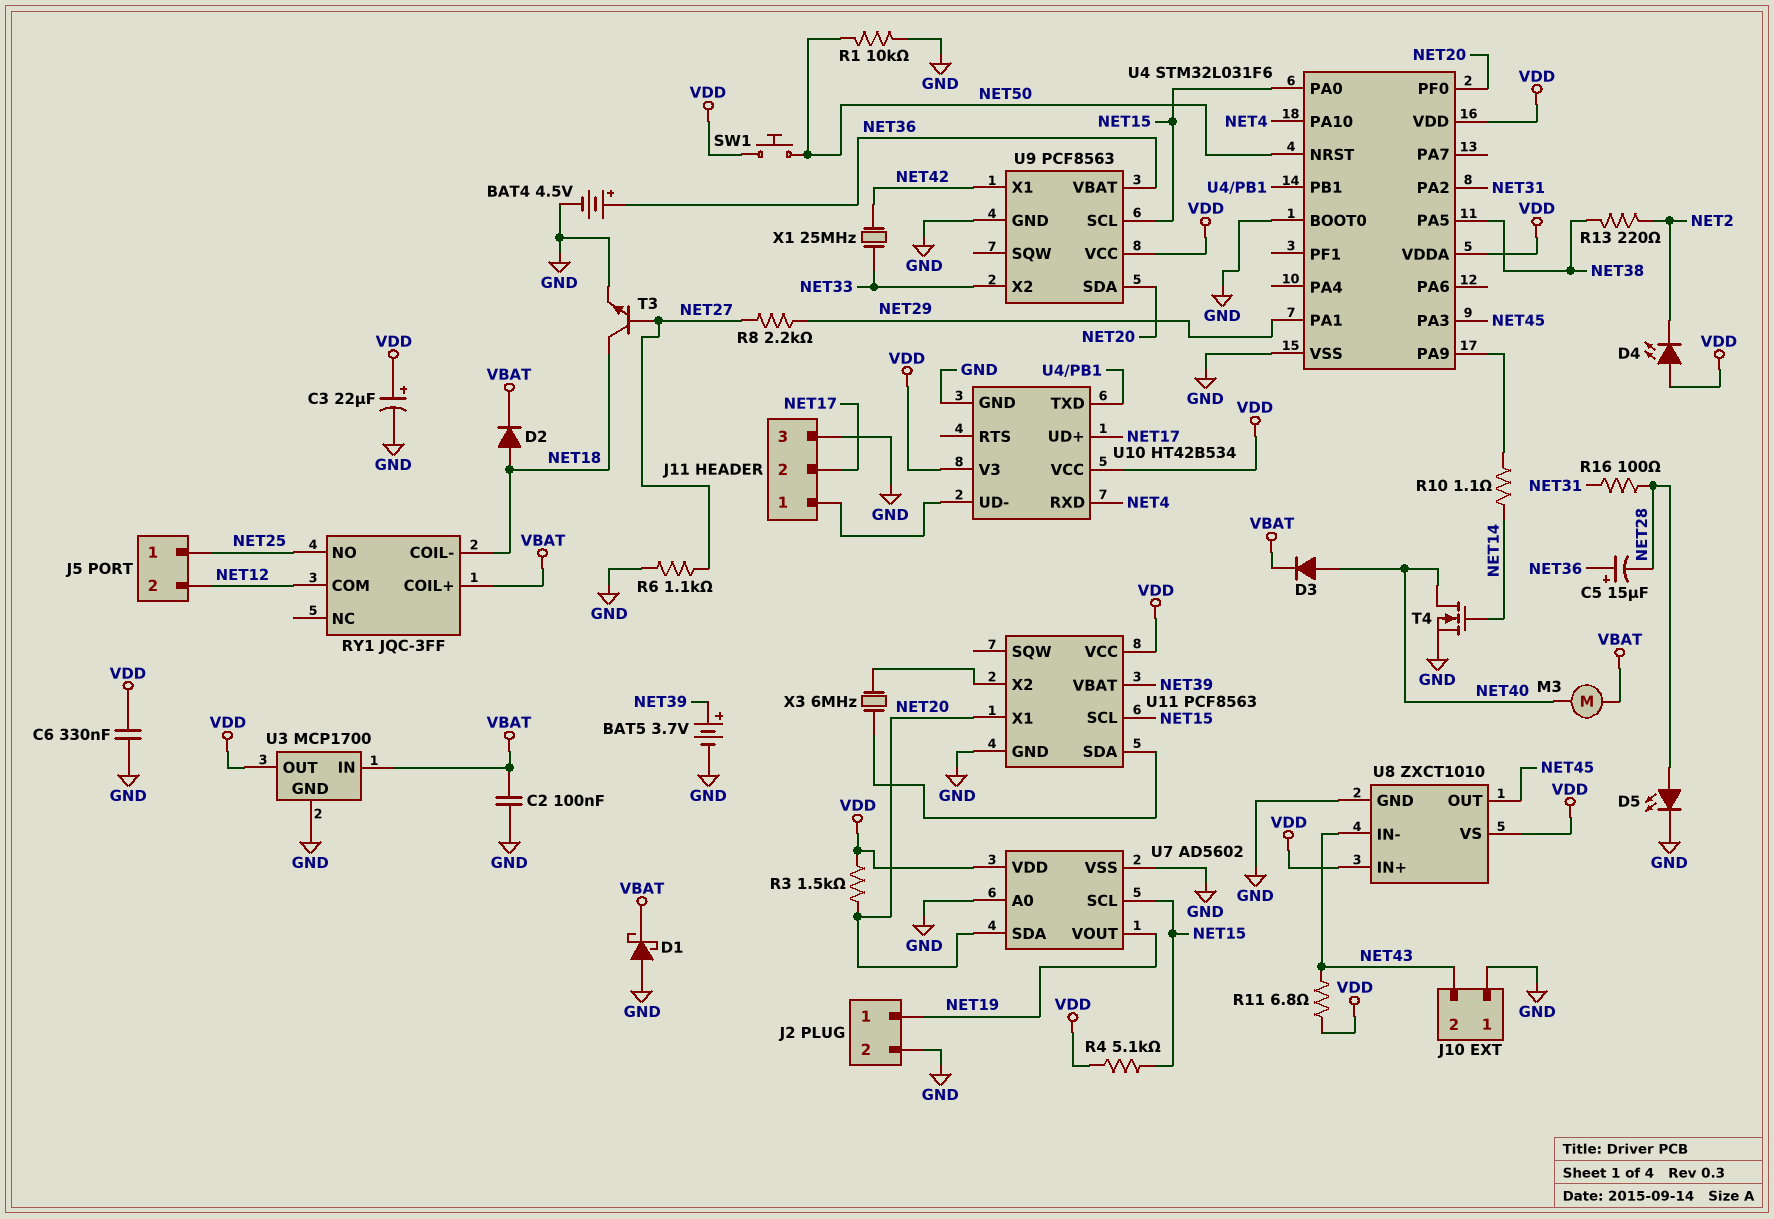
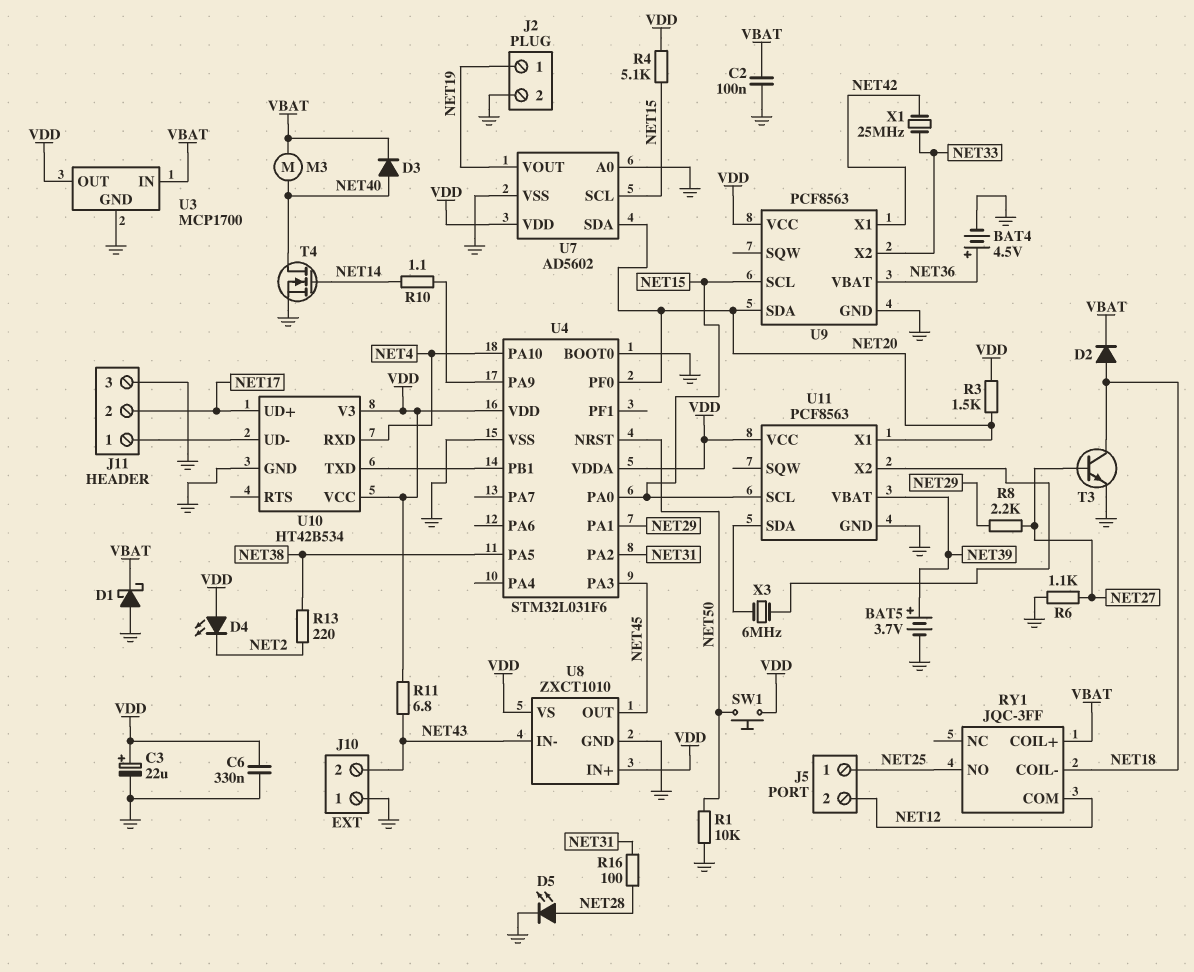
C5: 15uF (plus NET36, minus NET28) -> none

